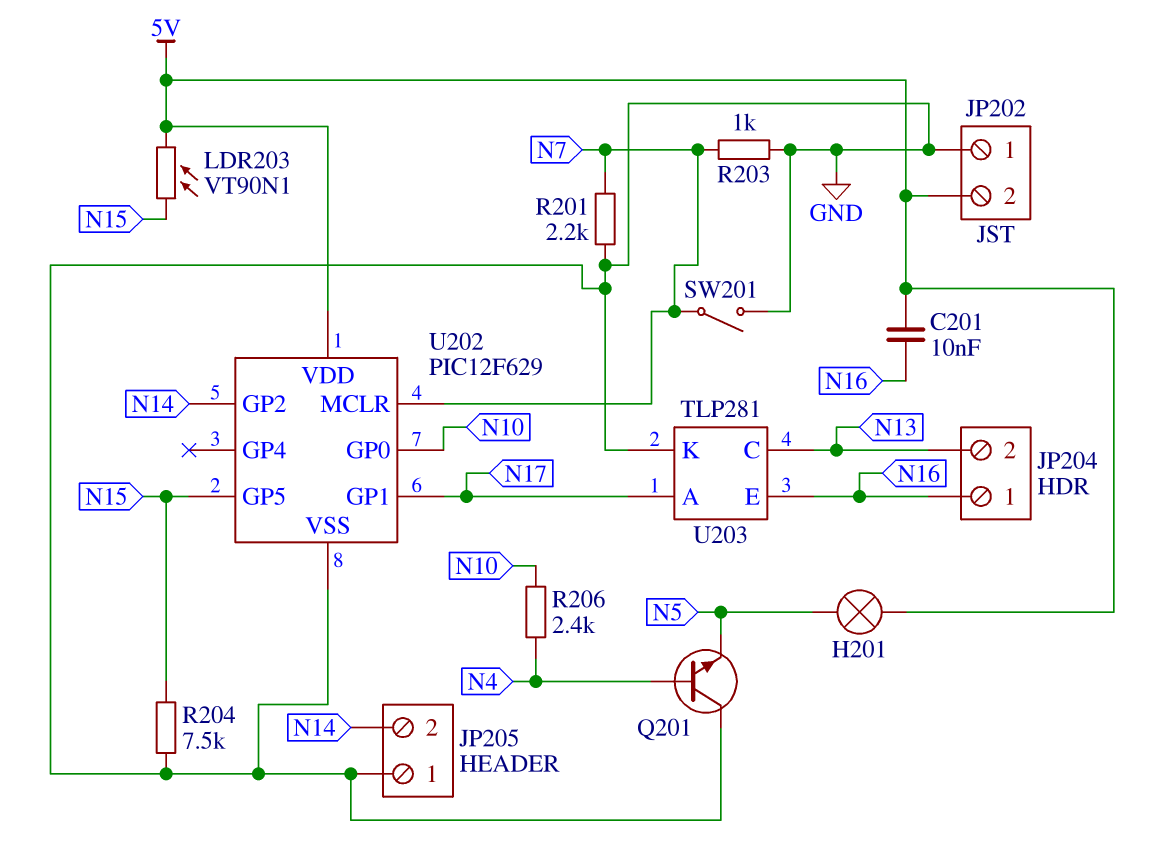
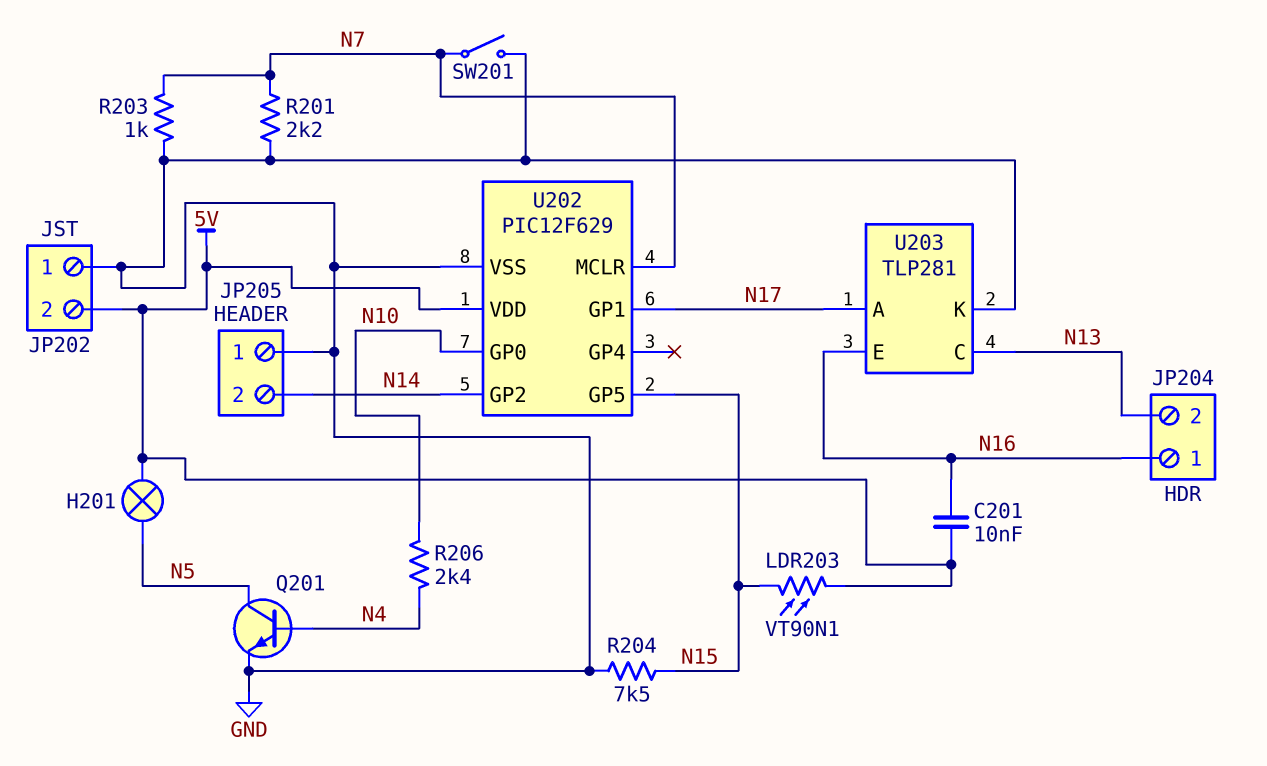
Q201: NPN (B N4, C GND, E N5) -> NPN (B N4, C N5, E GND)

